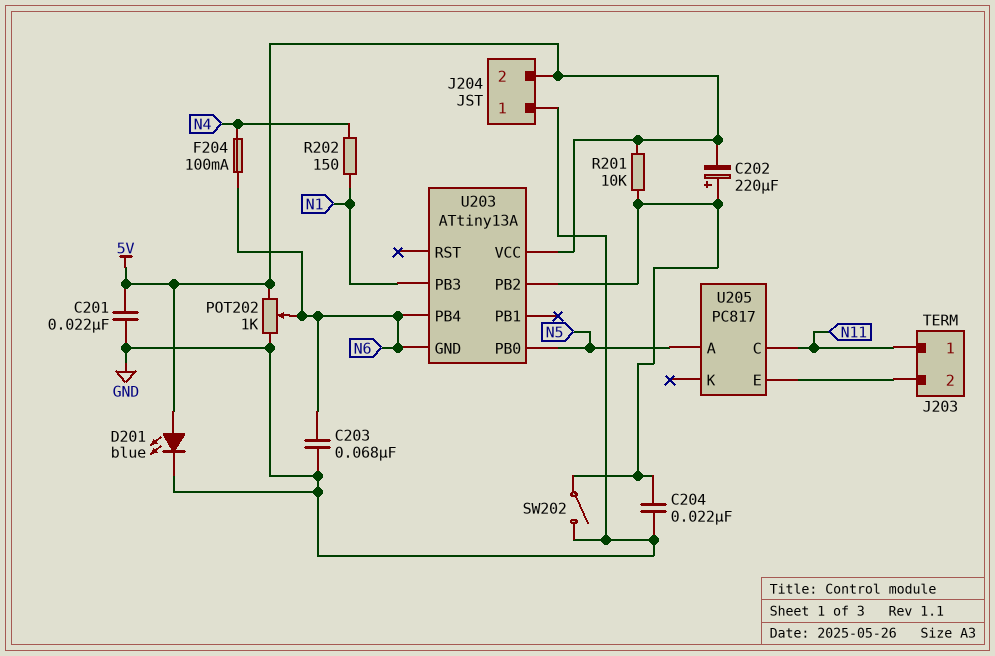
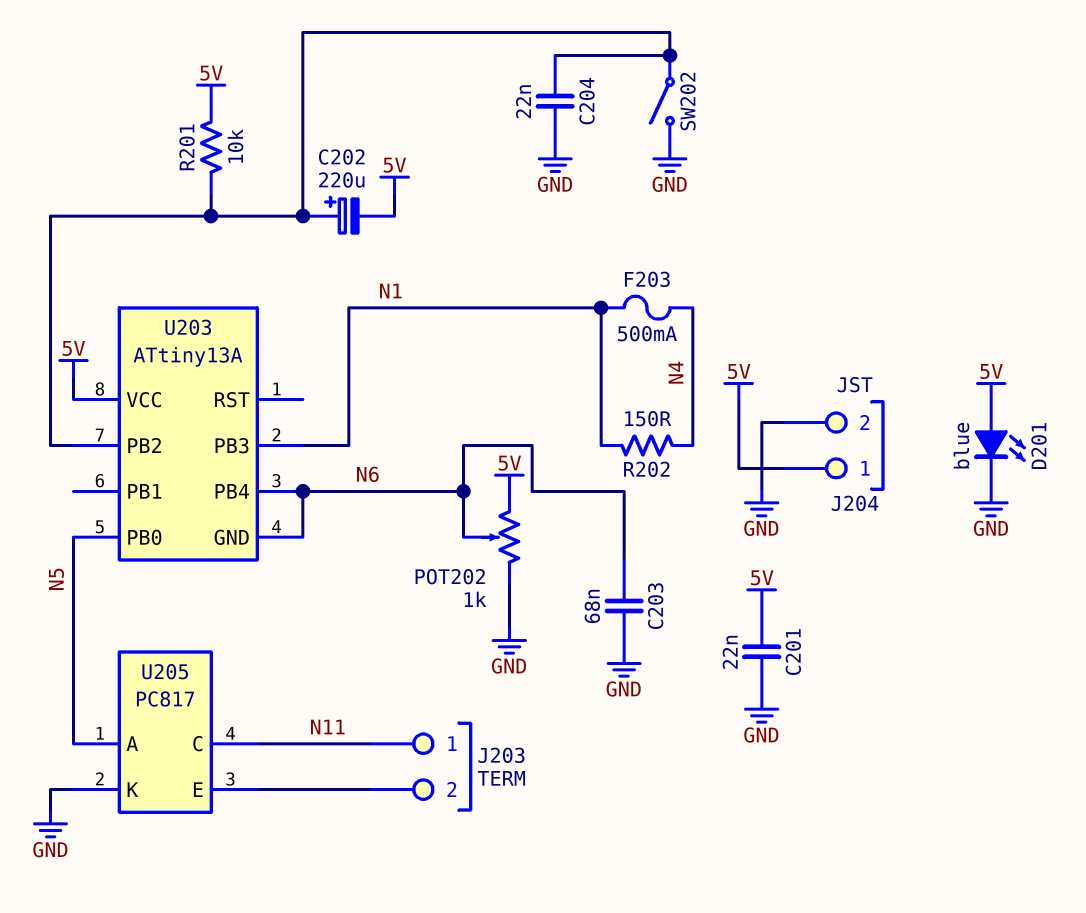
F203: none -> 500mA (N1, N4)
F204: 100mA (N4, N6) -> none
J204 pin 1: GND -> 5V
J204 pin 2: 5V -> GND
U205 pin K: none -> GND

